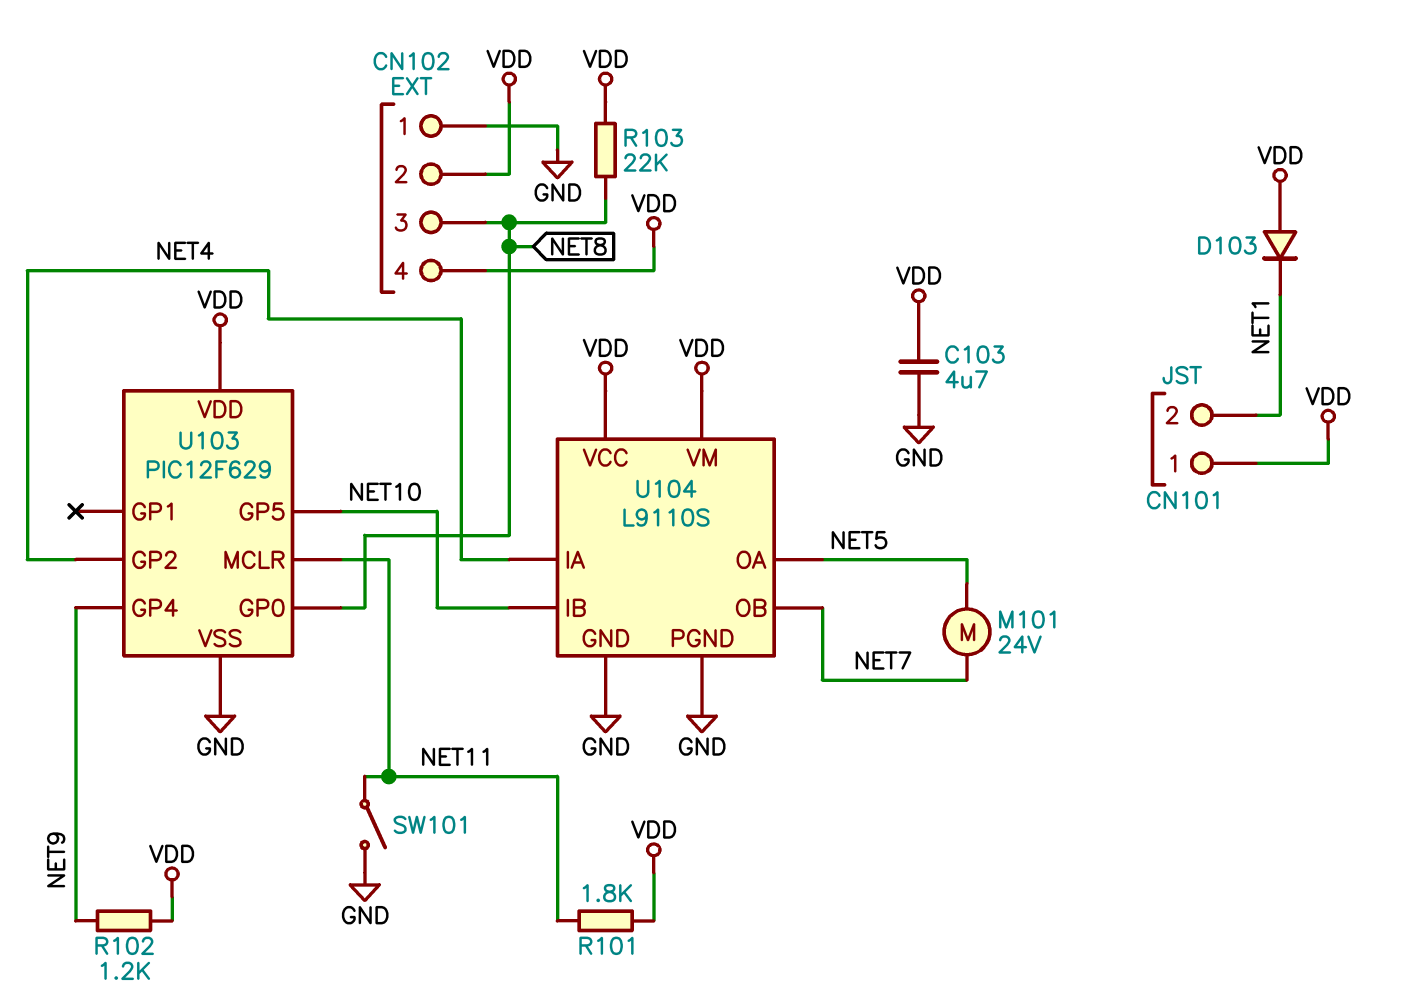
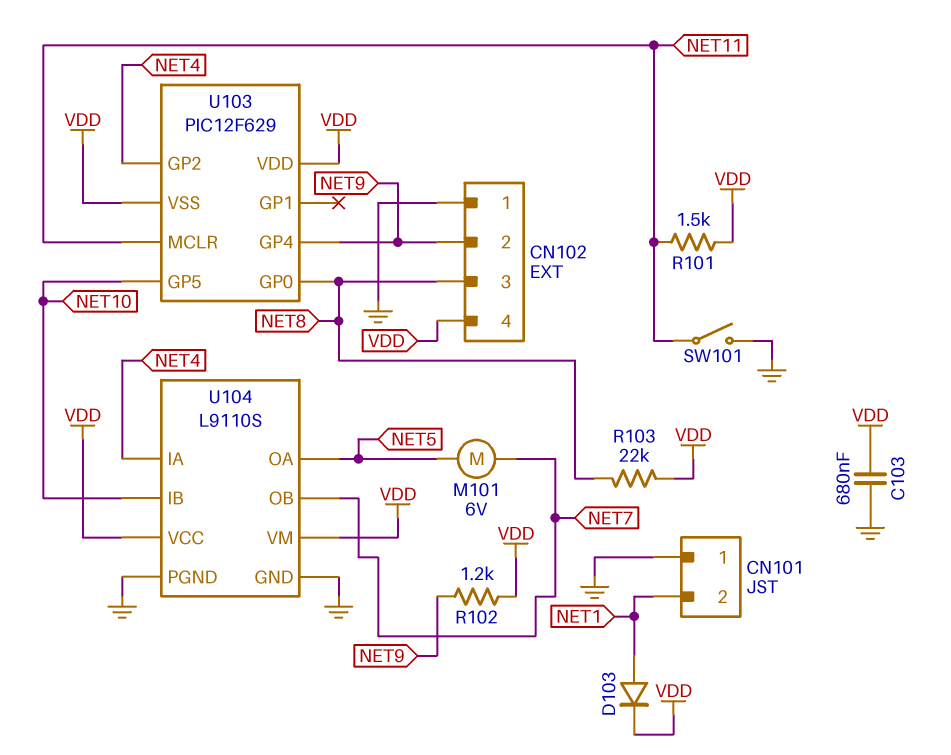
C103: 4.7uF (GND, VDD) -> 680nF (GND, VDD)
CN101 pin 1: VDD -> GND
CN102 pin 2: VDD -> NET9
D103: diode (A VDD, K NET1) -> diode (A NET1, K VDD)
M101: motor 24V (NET5, NET7) -> motor 6V (NET5, NET7)
R101: 1.8k (NET11, VDD) -> 1.5k (NET11, VDD)
U103 pin VSS: GND -> VDD

